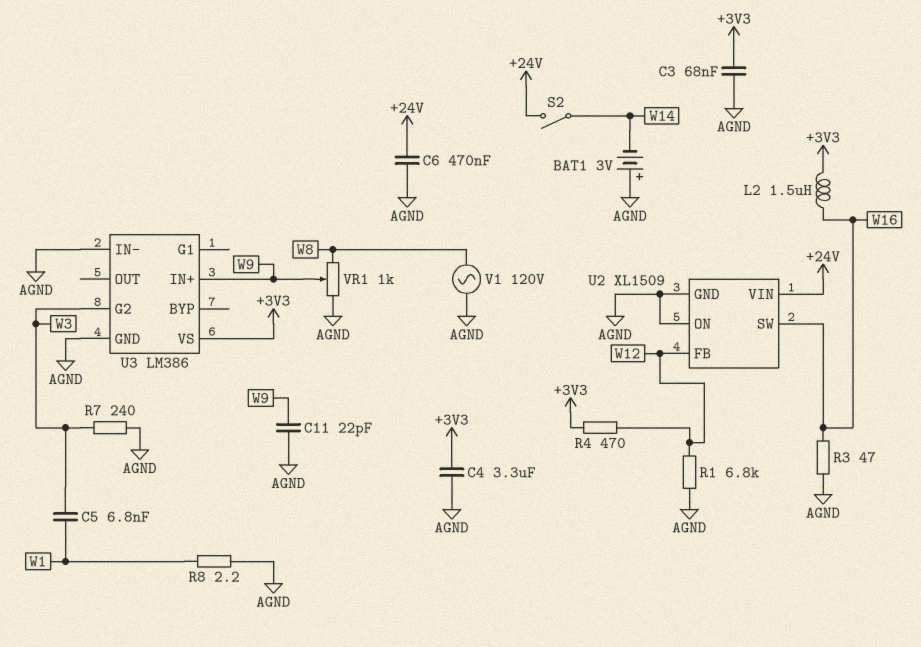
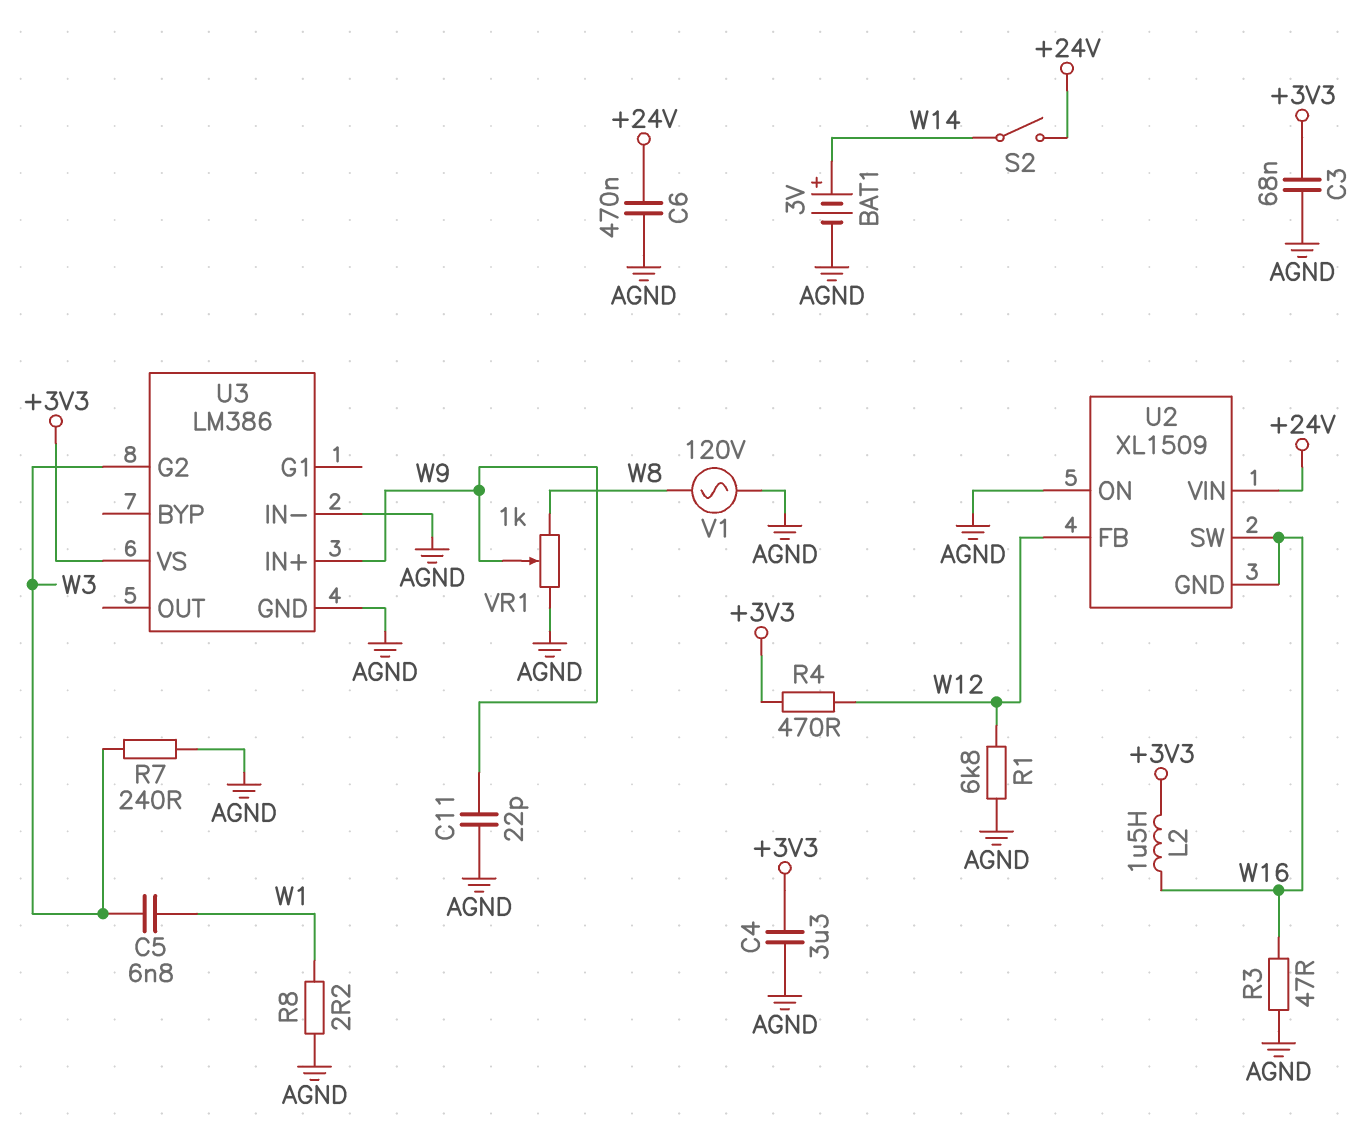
BAT1: 3V (plus AGND, minus W14) -> 3V (plus W14, minus AGND)
U2 pin GND: AGND -> W16

